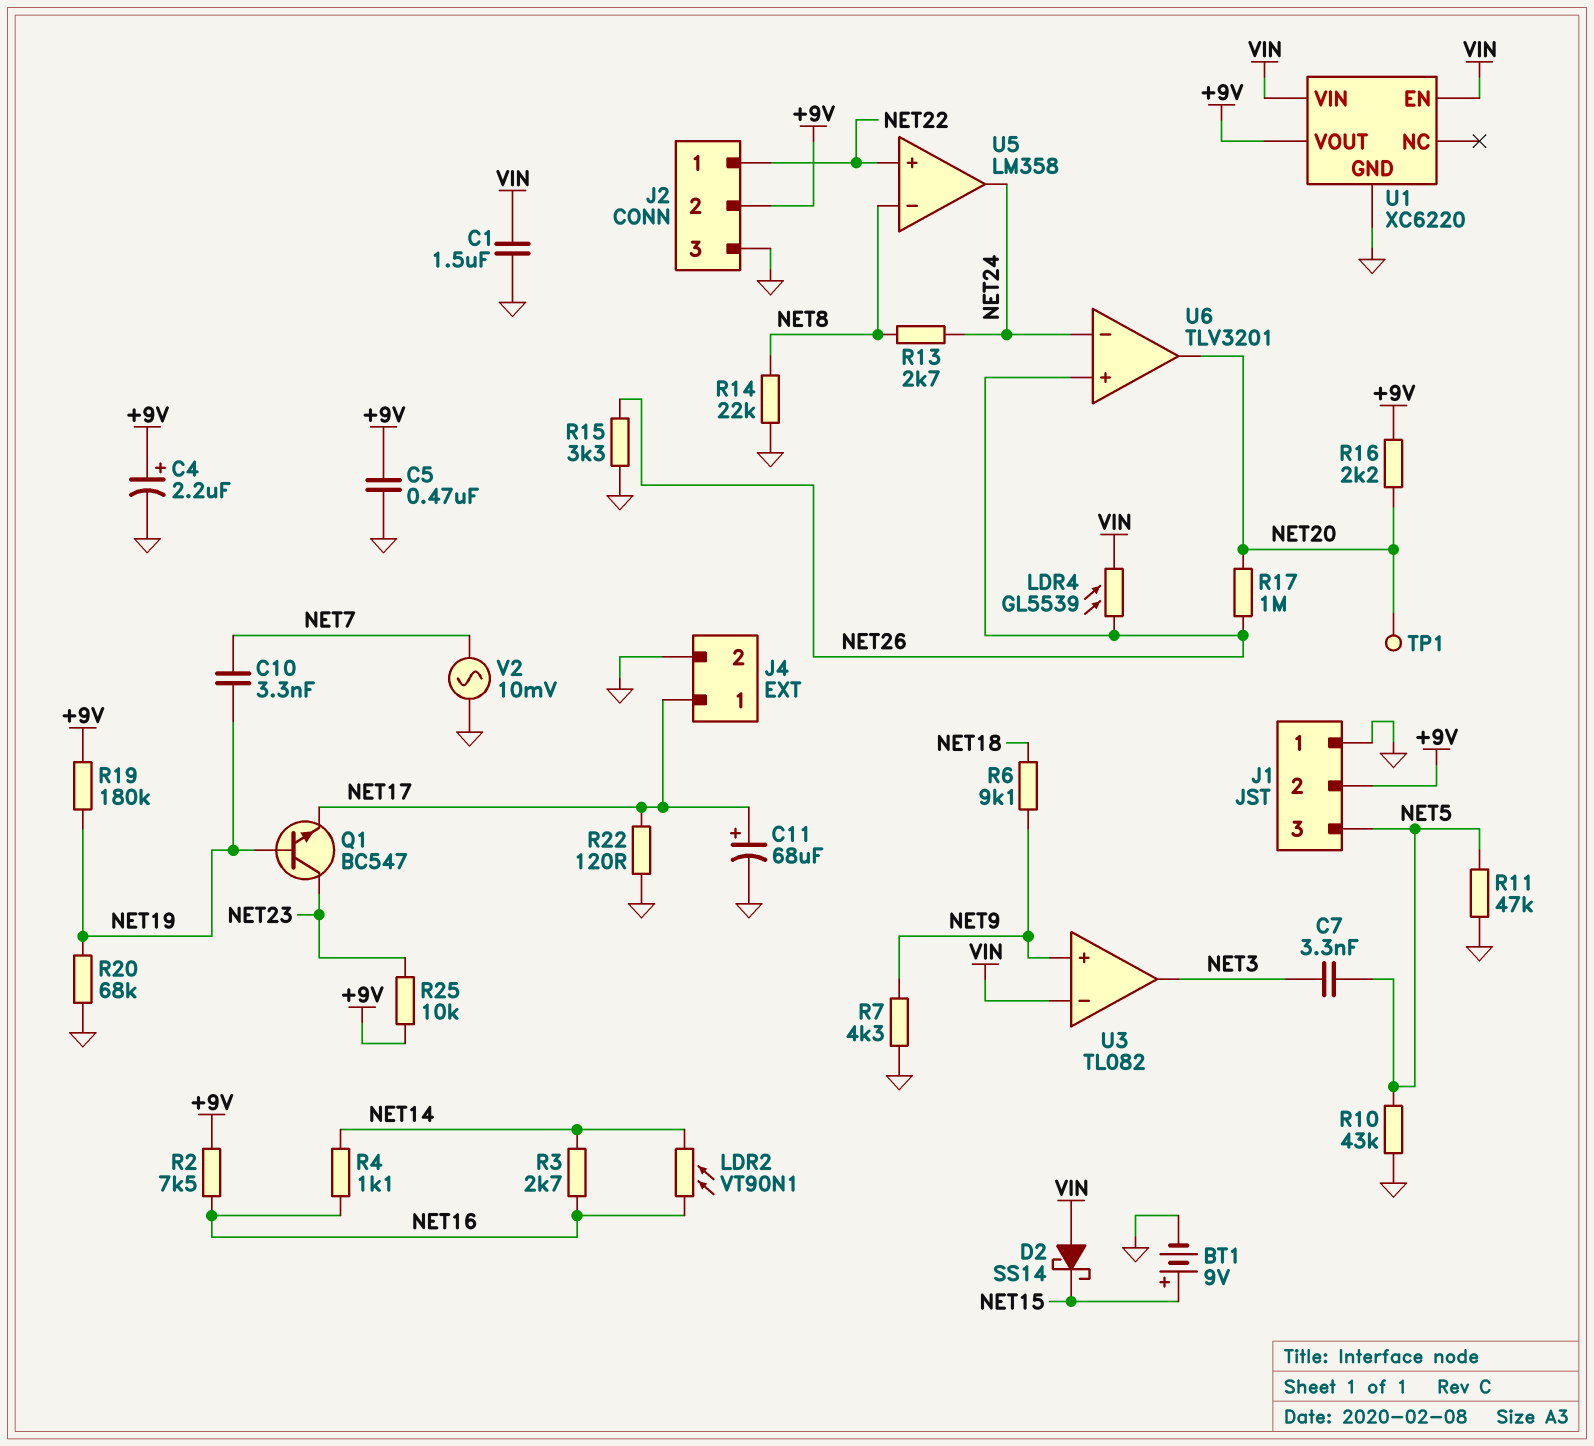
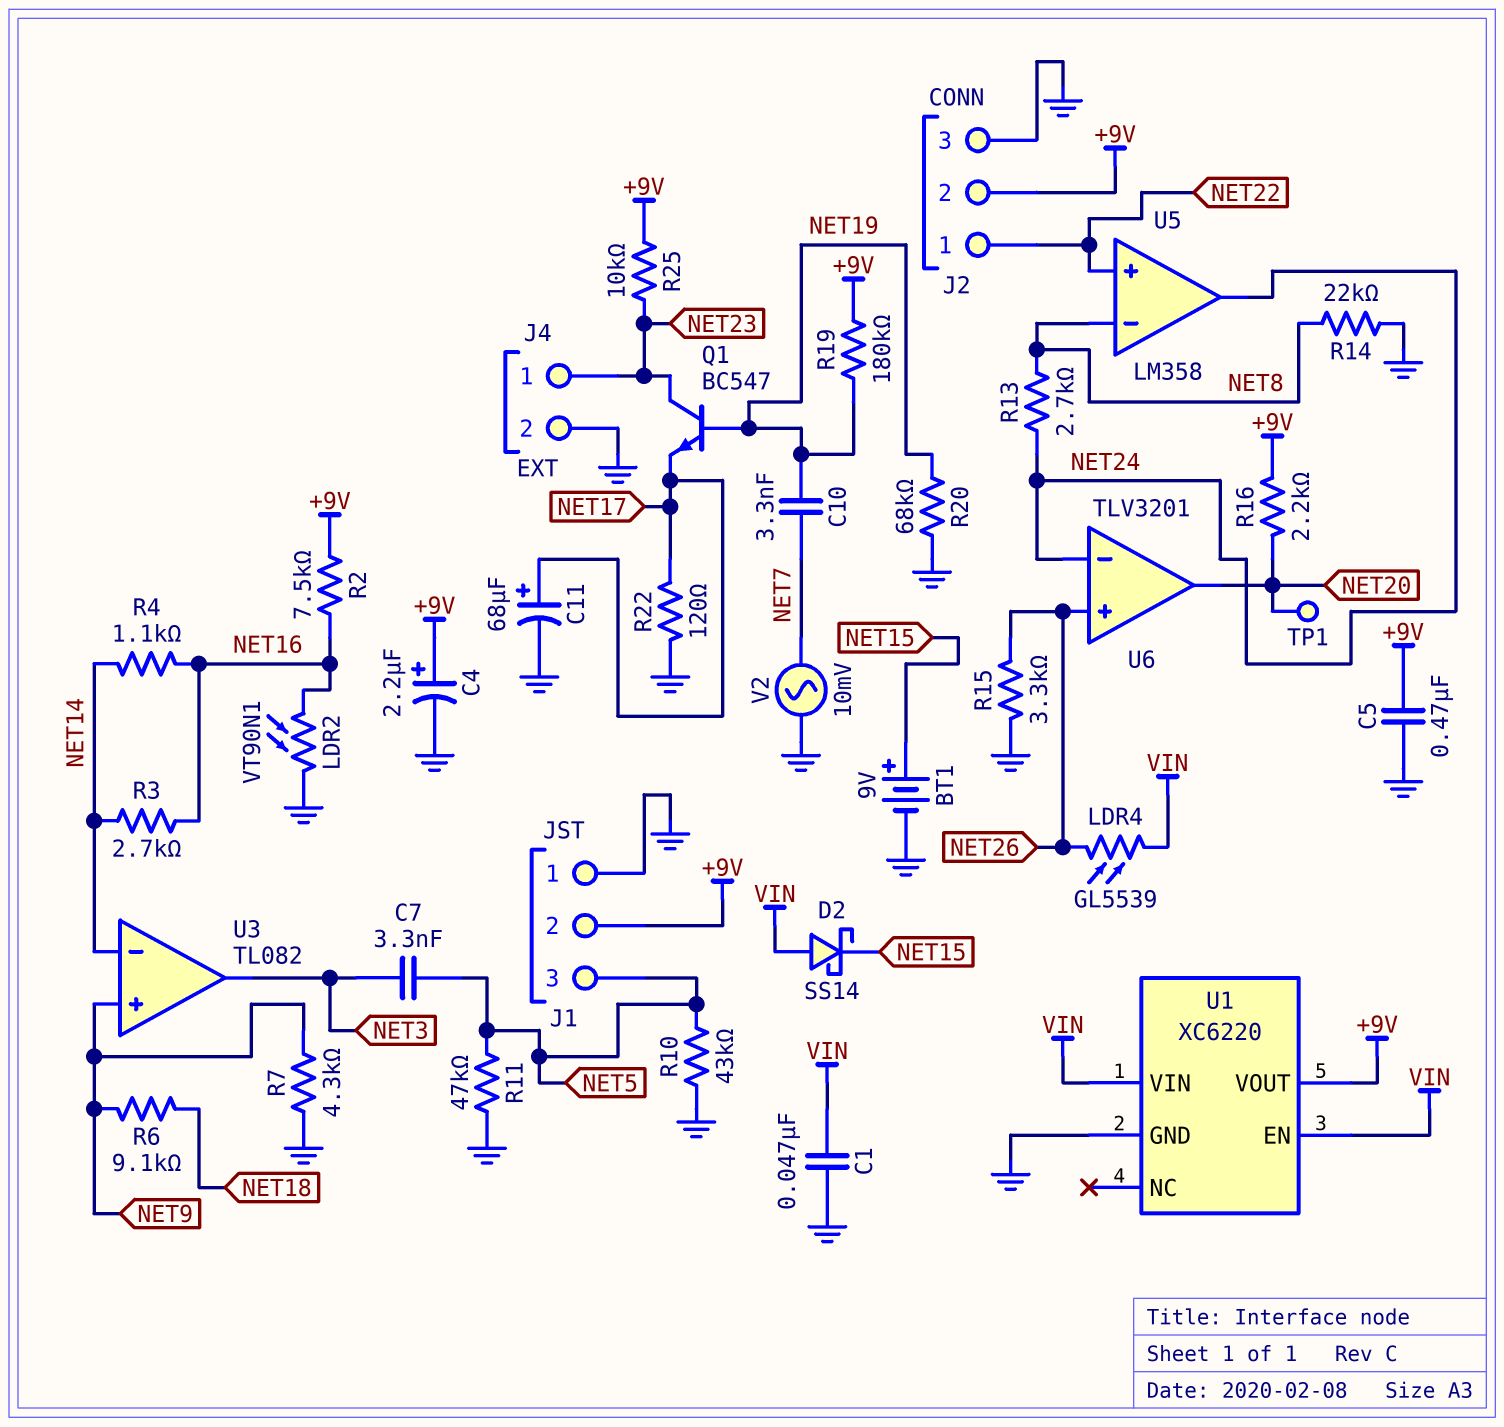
C1: 1.5uF (GND, VIN) -> 47nF (GND, VIN)
J4 pin 1: NET17 -> NET23
LDR2: VT90N1 (NET14, NET16) -> VT90N1 (GND, NET16)
R17: 1M (NET20, NET26) -> none
U3 pin in-: VIN -> NET14

